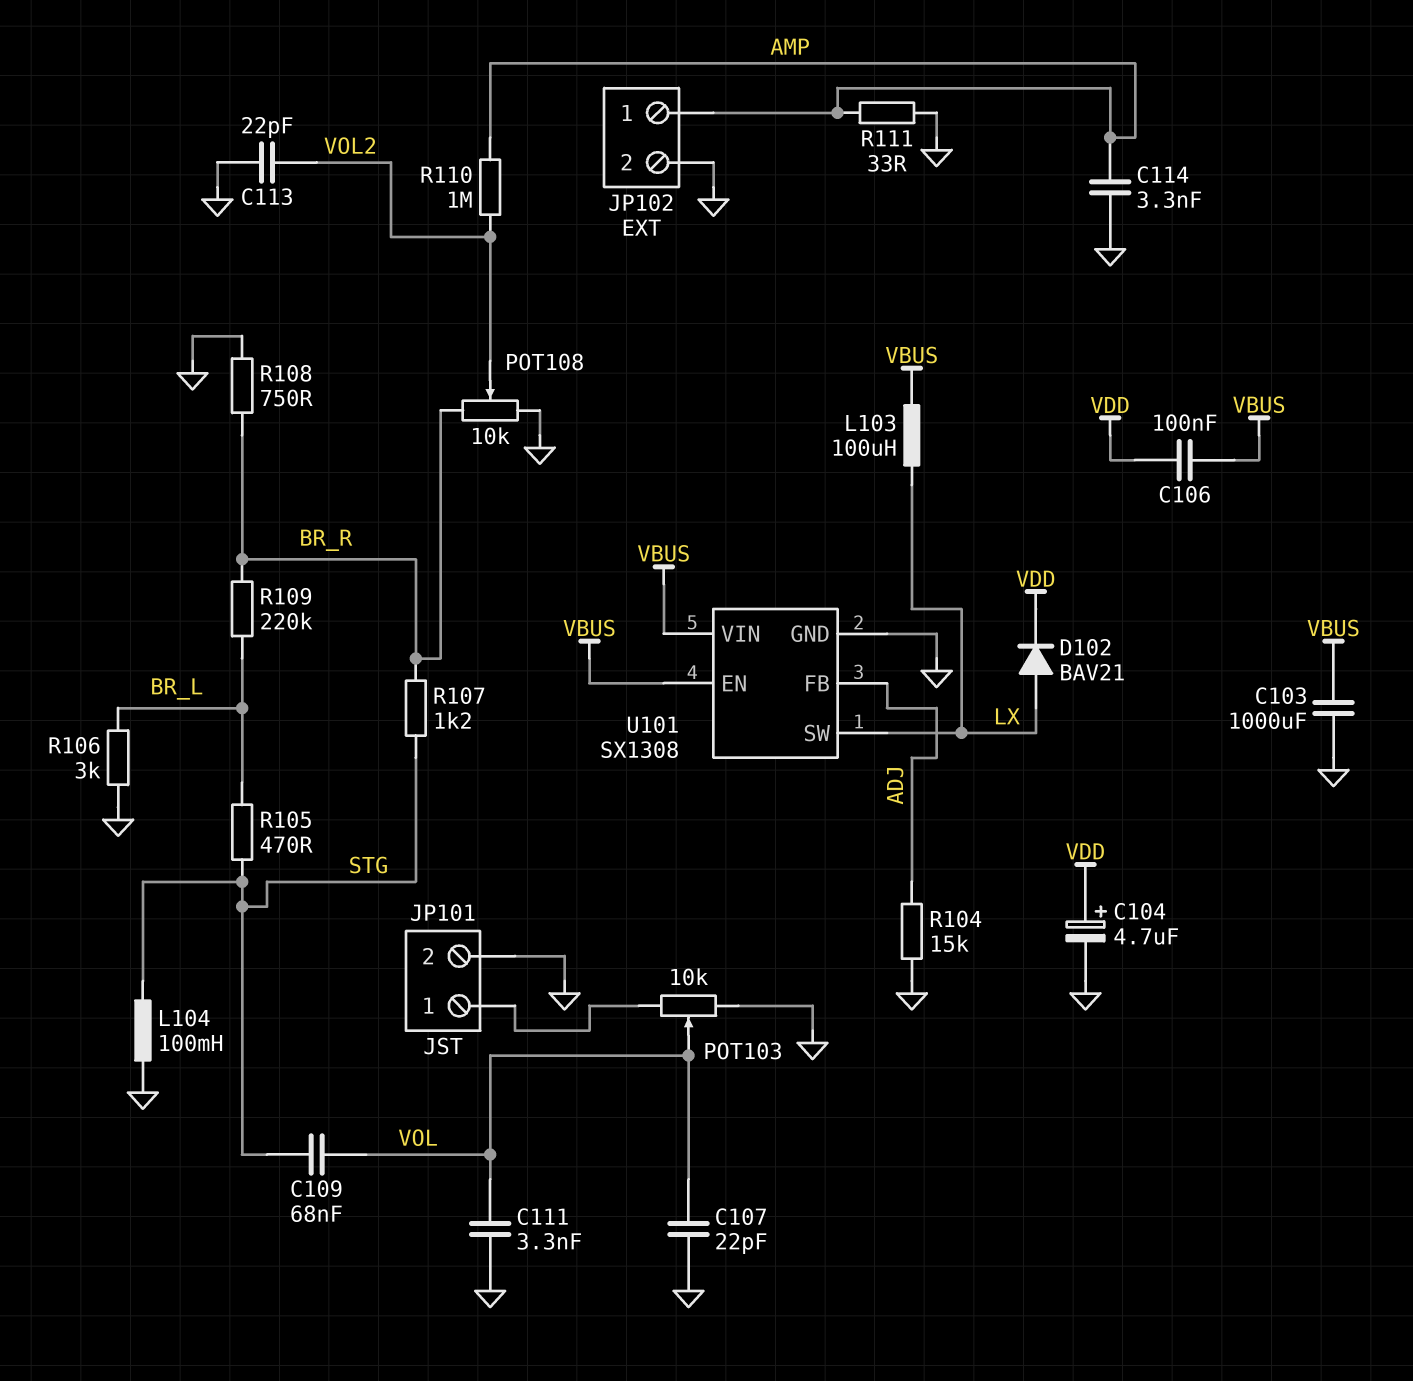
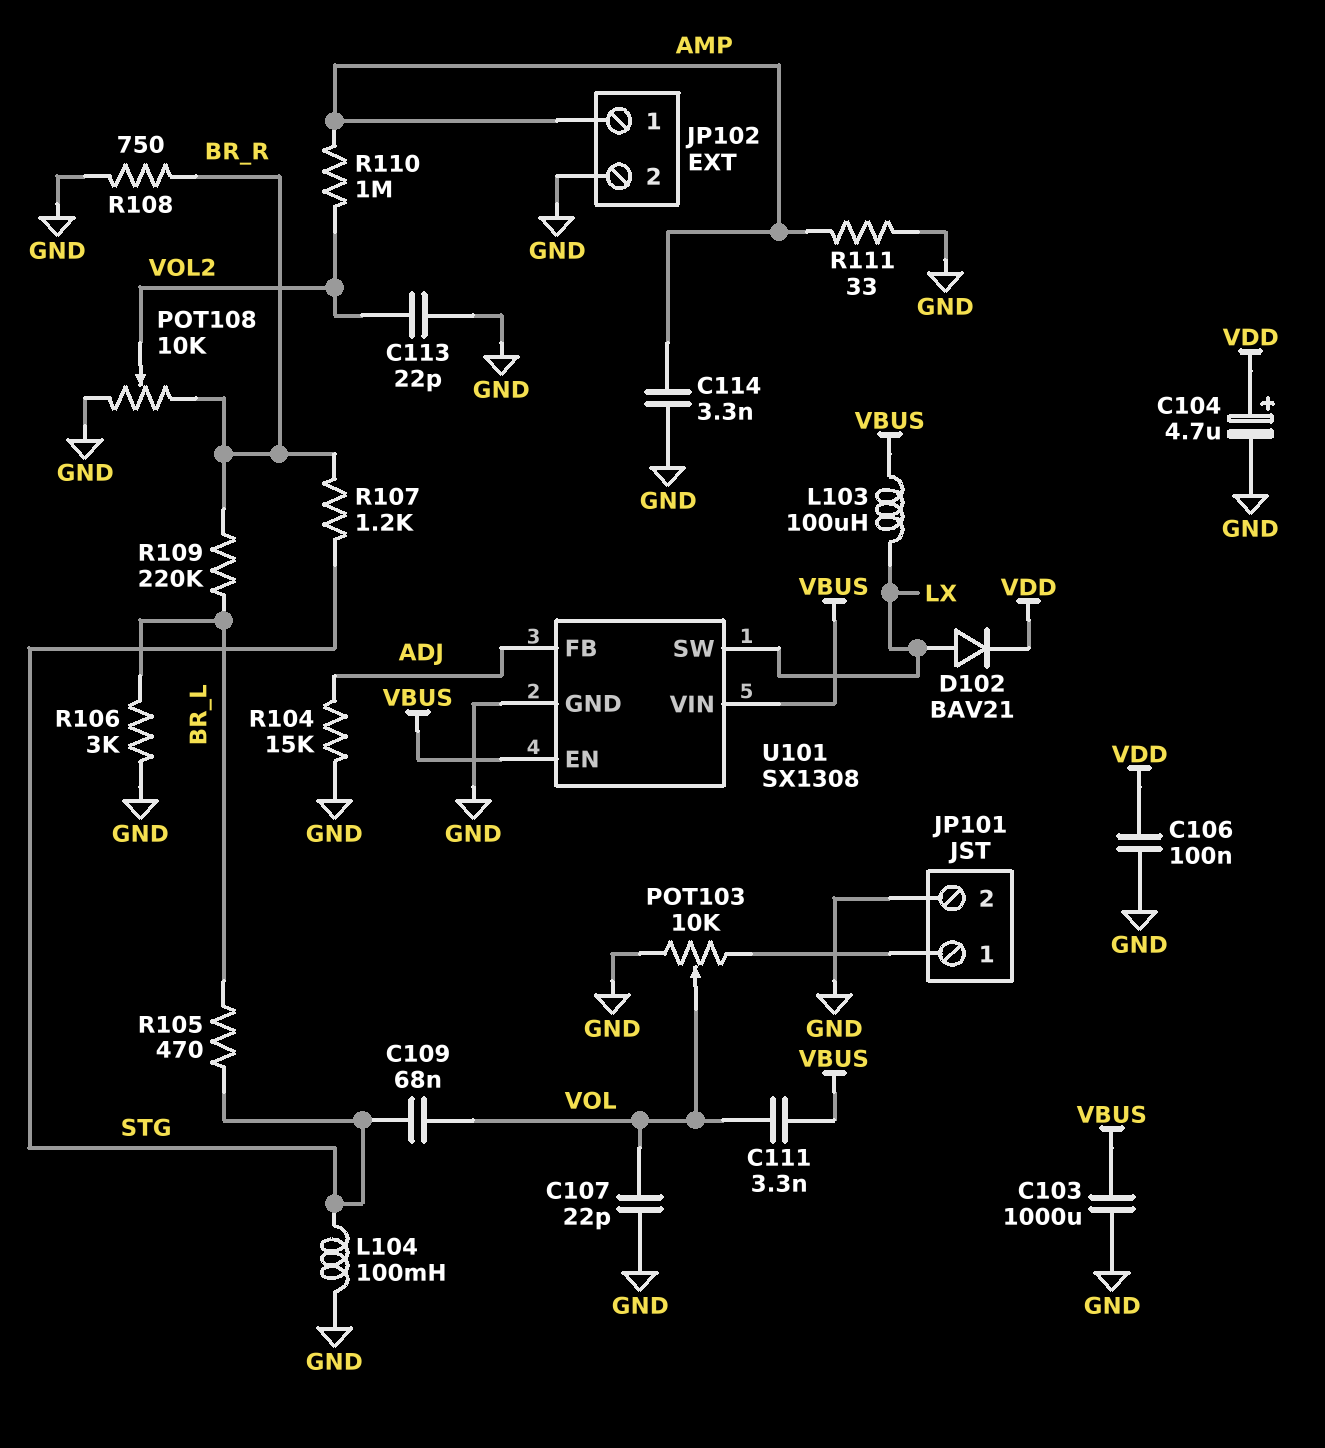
C106: 100nF (VBUS, VDD) -> 100nF (GND, VDD)
C111: 3.3nF (GND, VOL) -> 3.3nF (VBUS, VOL)

